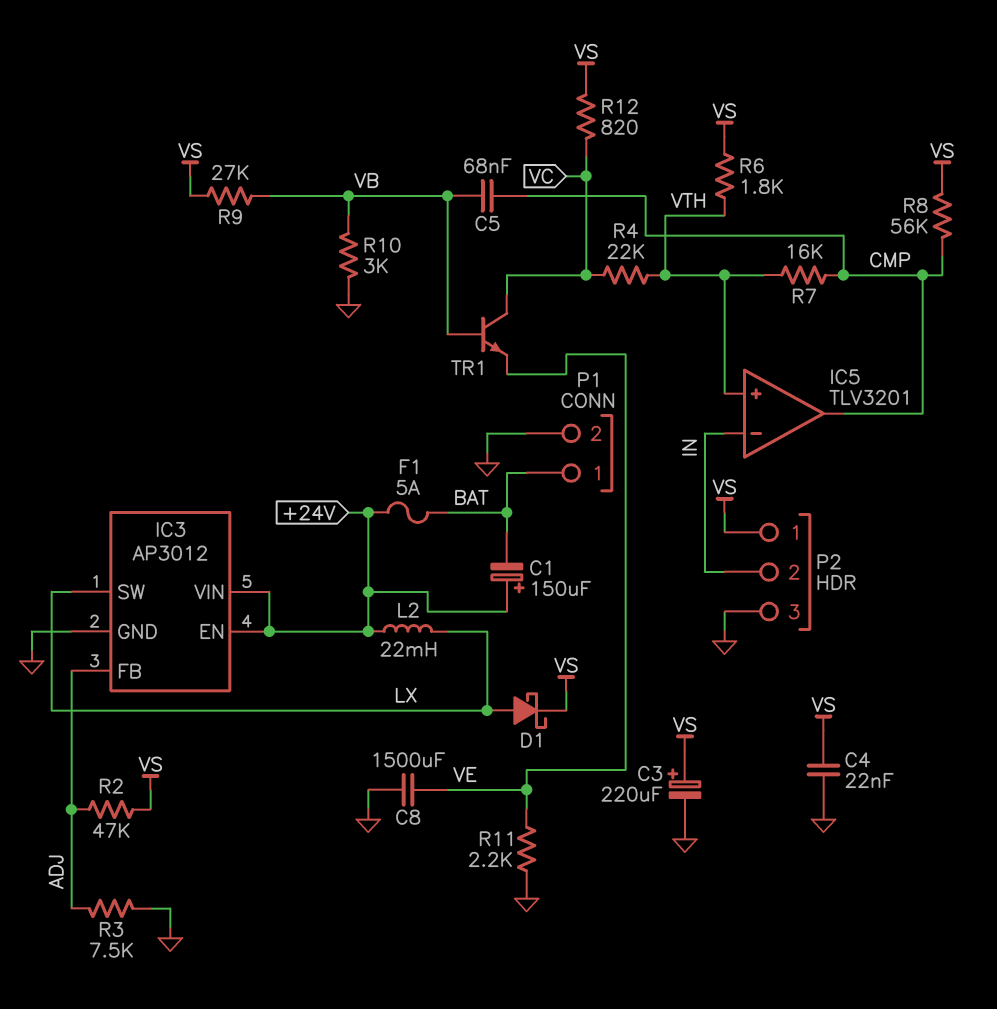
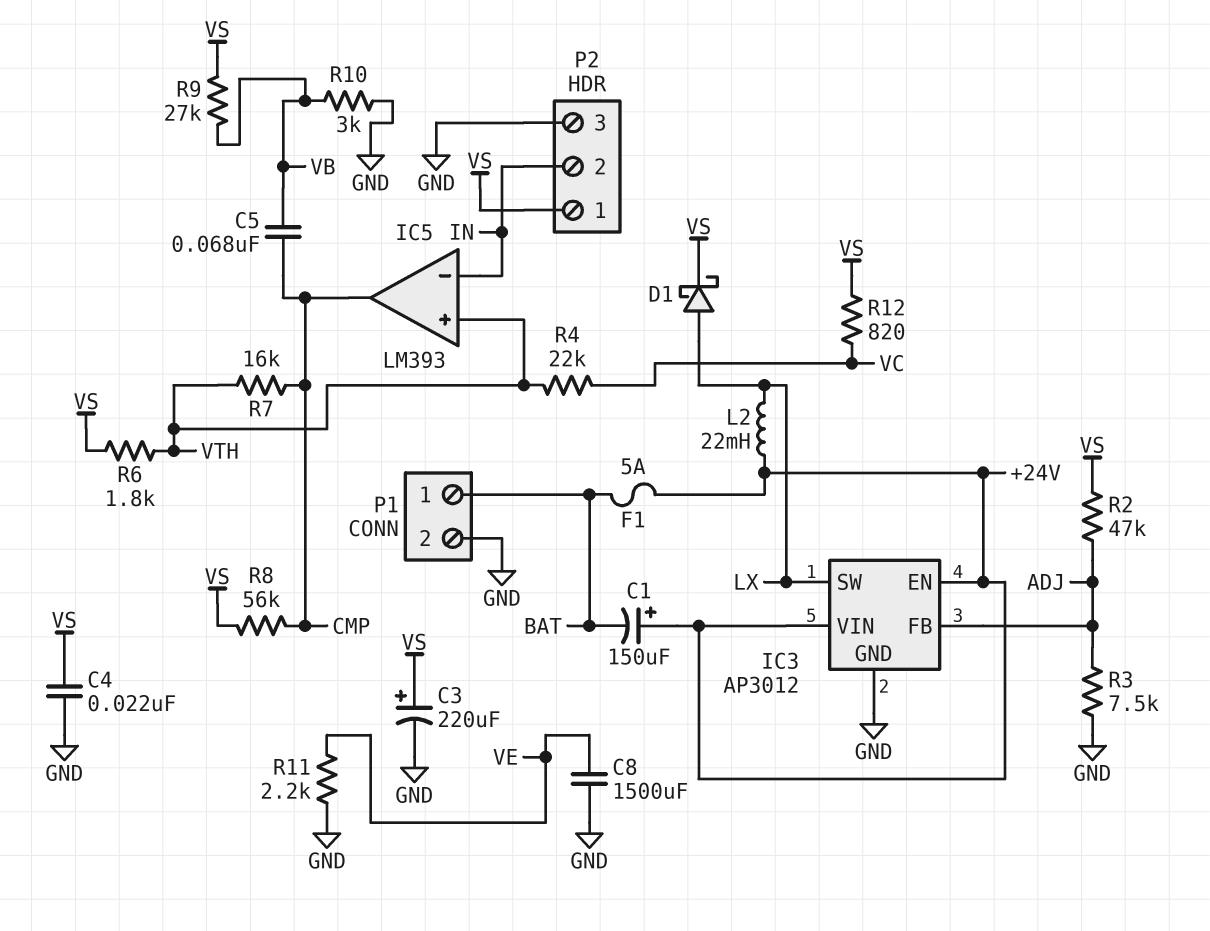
IC5: TLV3201 -> LM393
TR1: NPN (B VB, C VC, E VE) -> none

